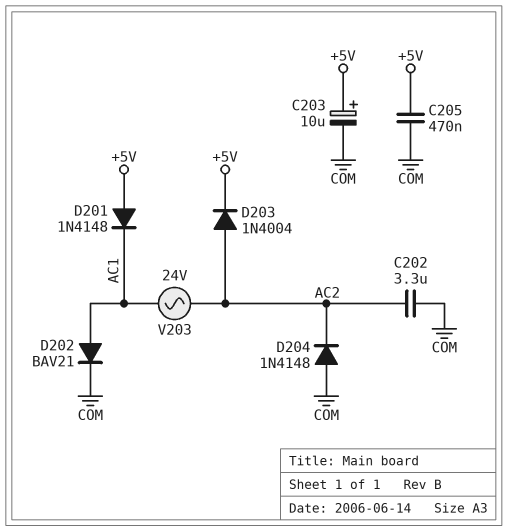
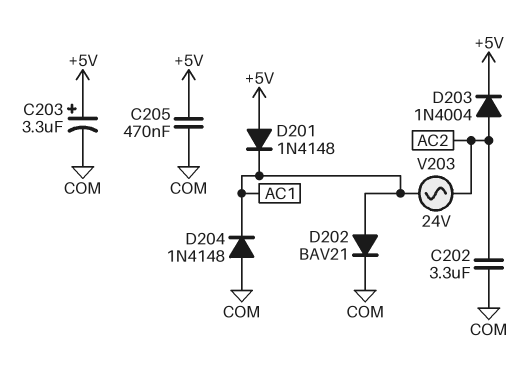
C203: 10uF (plus +5V, minus COM) -> 3.3uF (plus +5V, minus COM)
D204: diode 1N4148 (A COM, K AC2) -> diode 1N4148 (A COM, K AC1)

